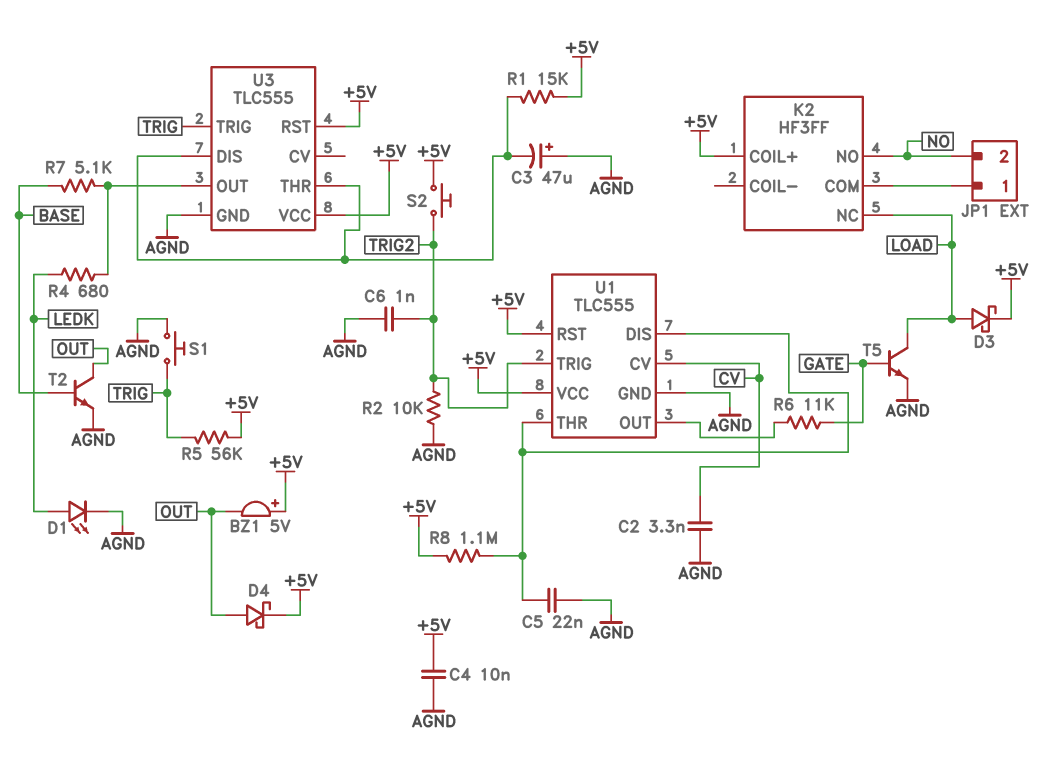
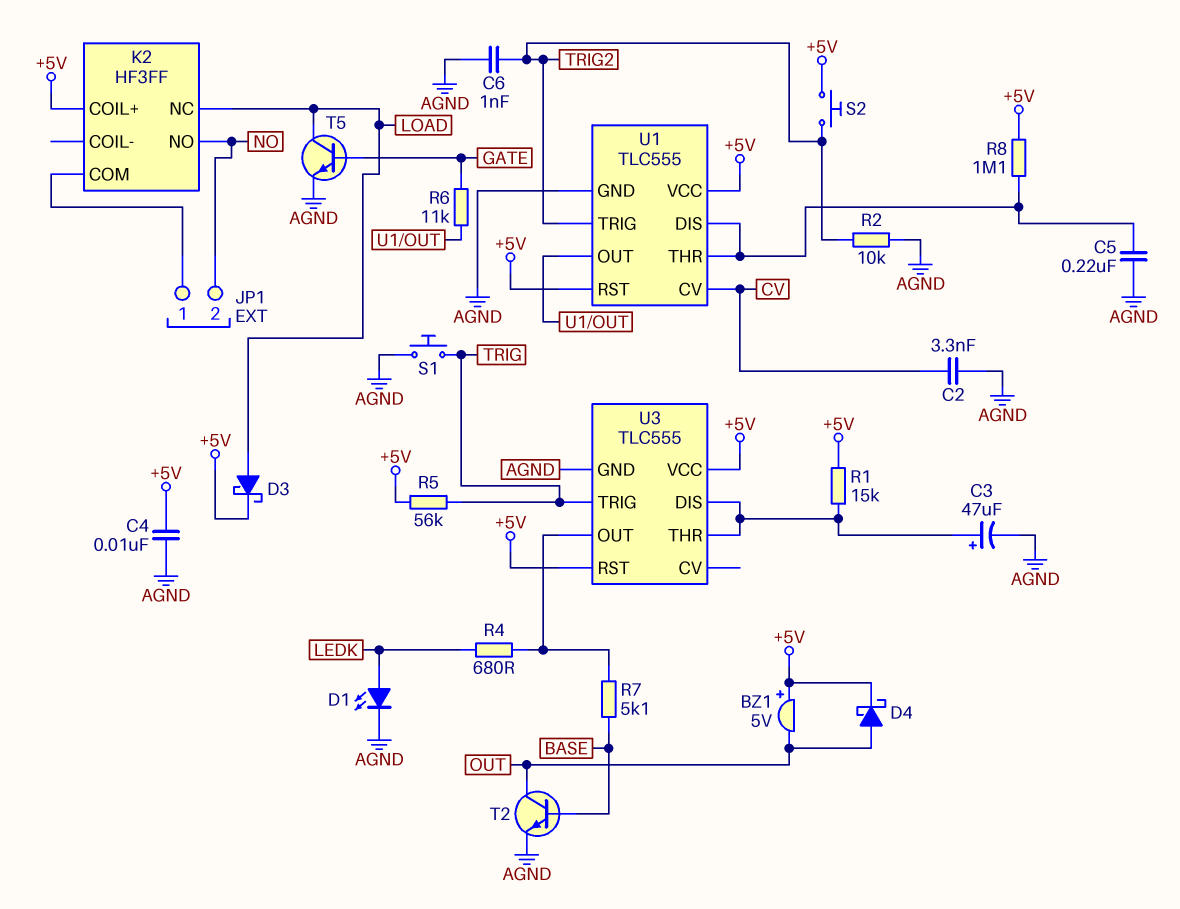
C3: 47uF (plus AGND, minus U3/DIS) -> 47uF (plus U3/DIS, minus AGND)
C5: 22nF (AGND, U1/DIS) -> 220nF (AGND, U1/DIS)

